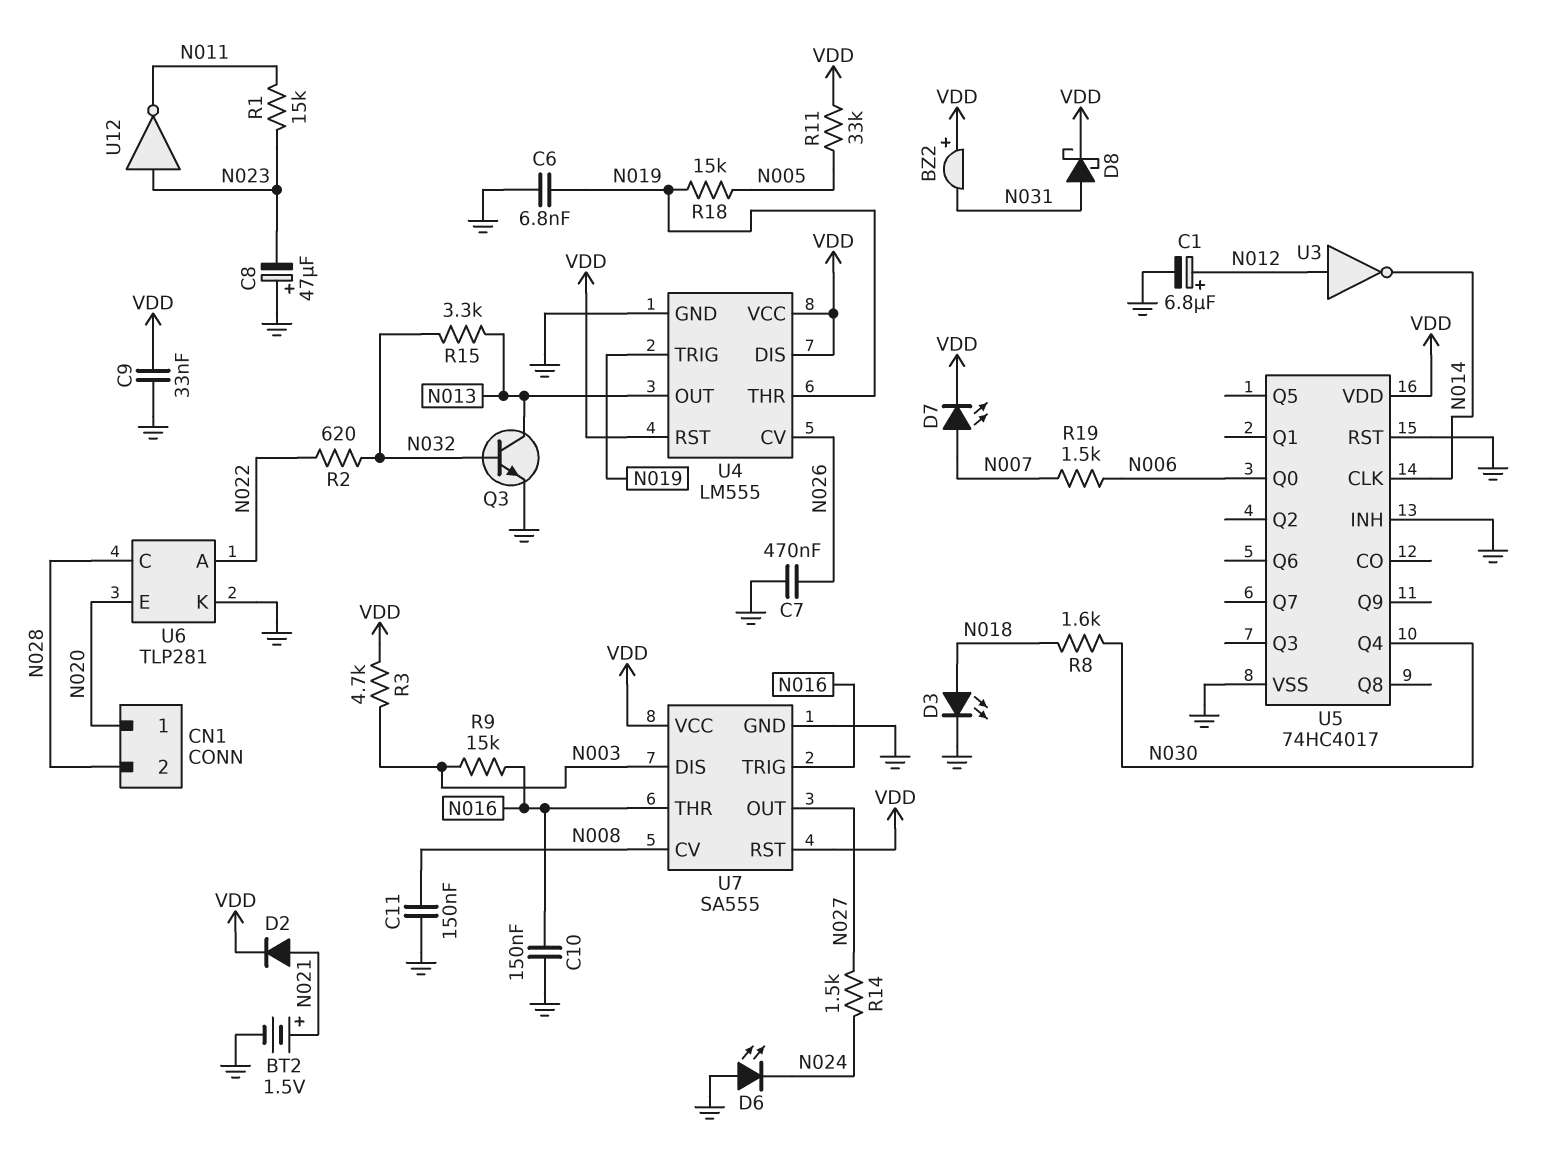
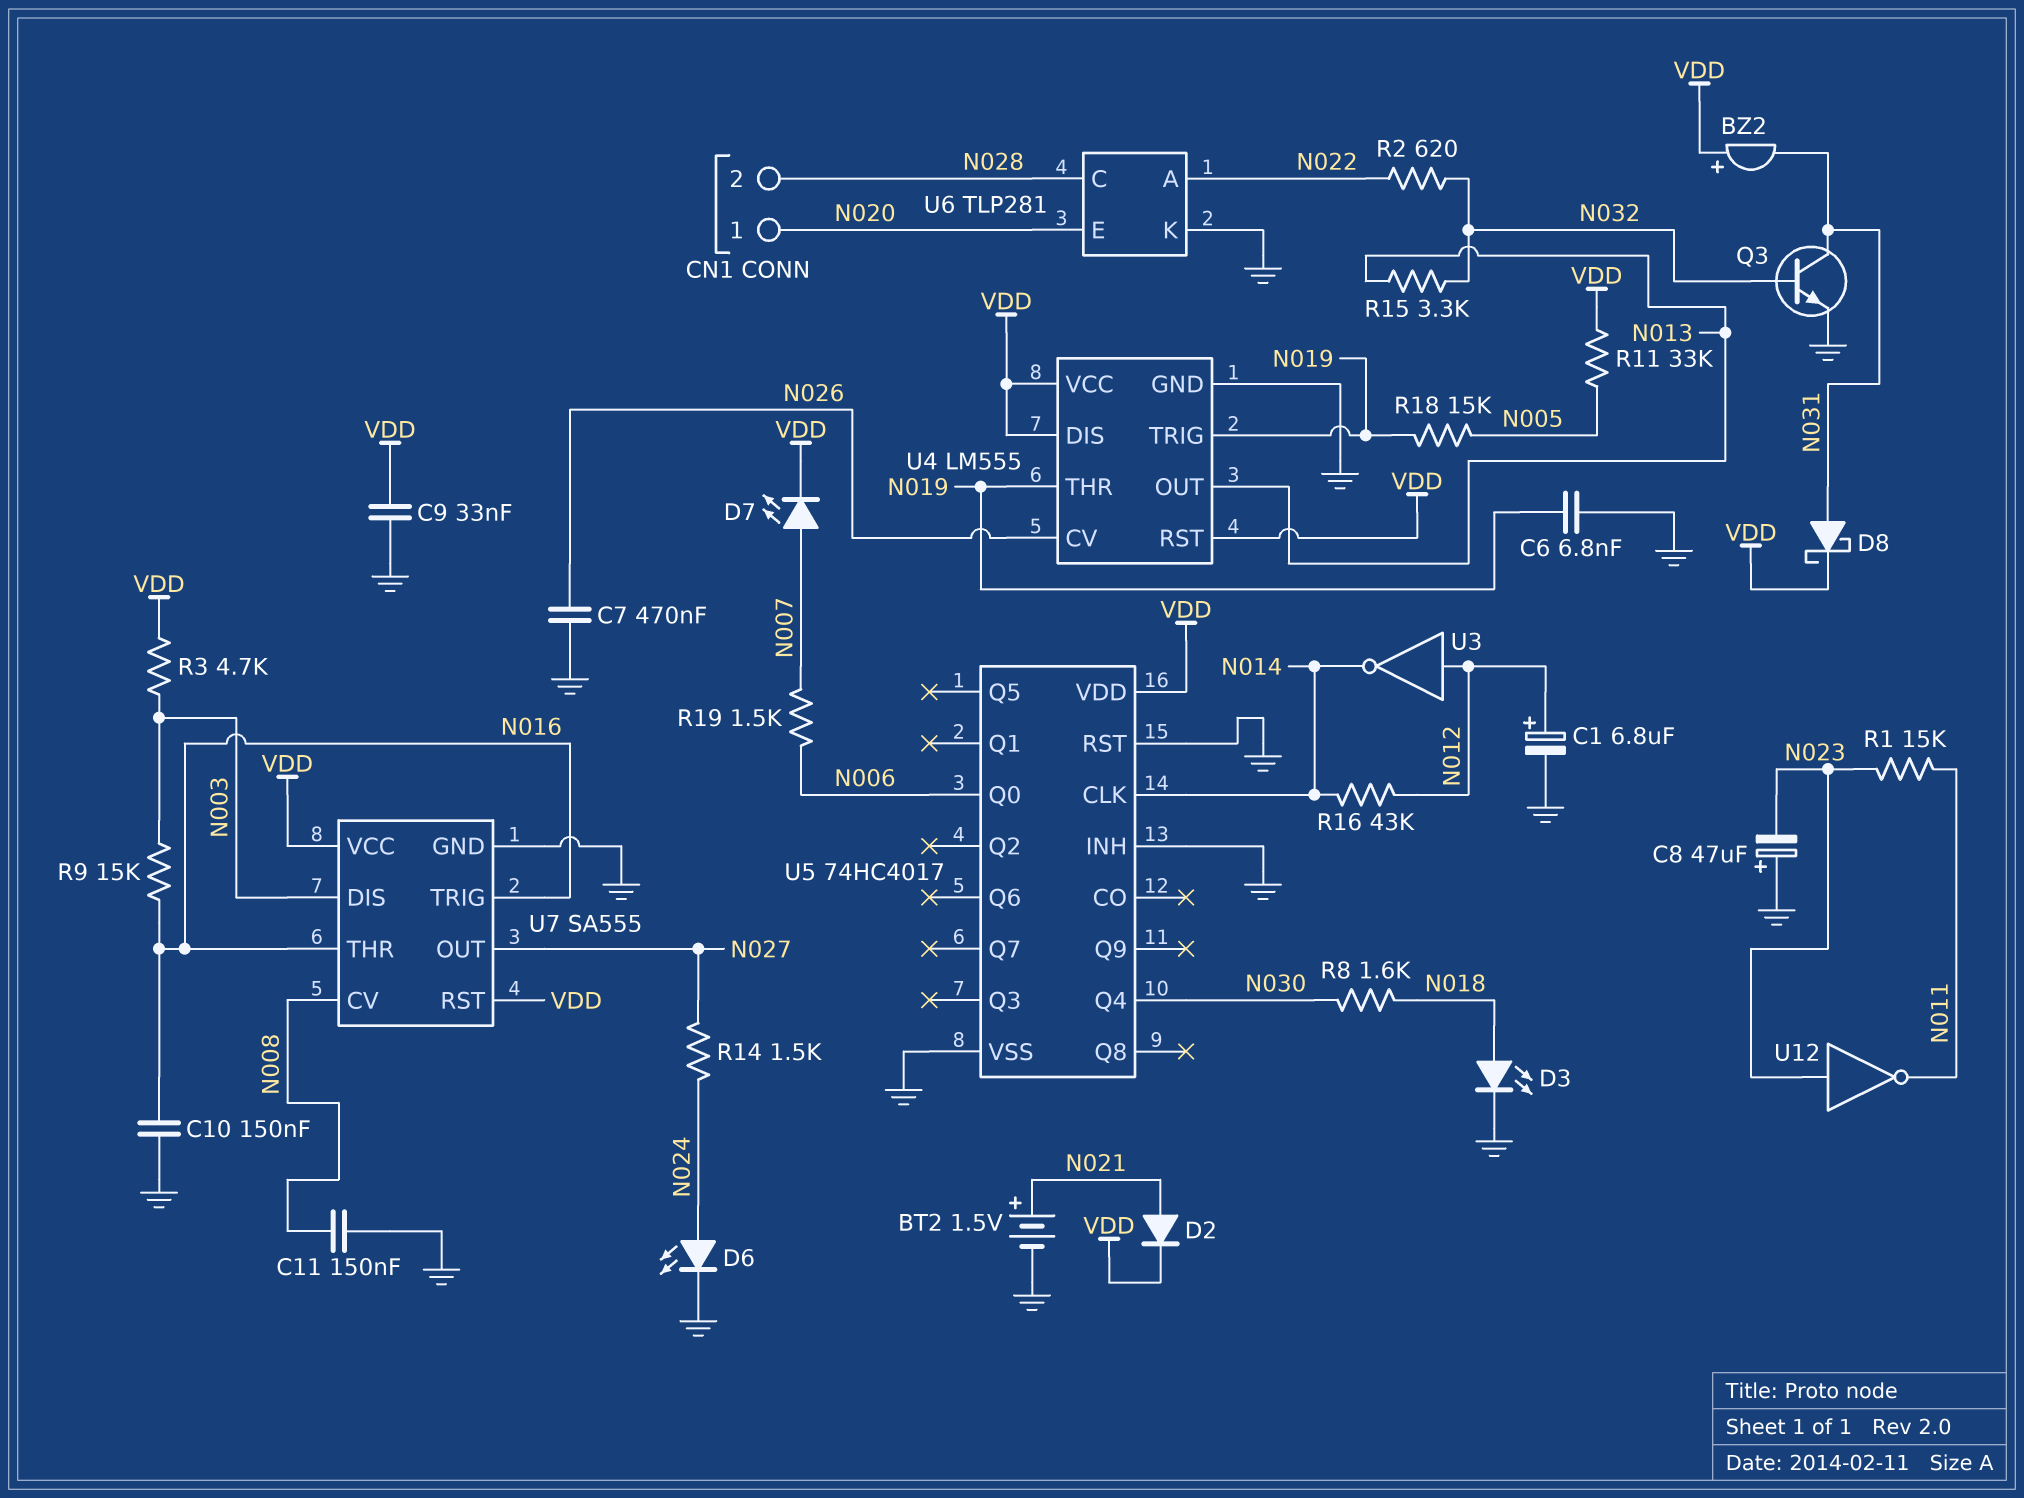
D6: LED (A GND, K N024) -> LED (A N024, K GND)
Q3: NPN (B N032, C N013, E GND) -> NPN (B N032, C N031, E GND)
R16: none -> 43k (N012, N014)

